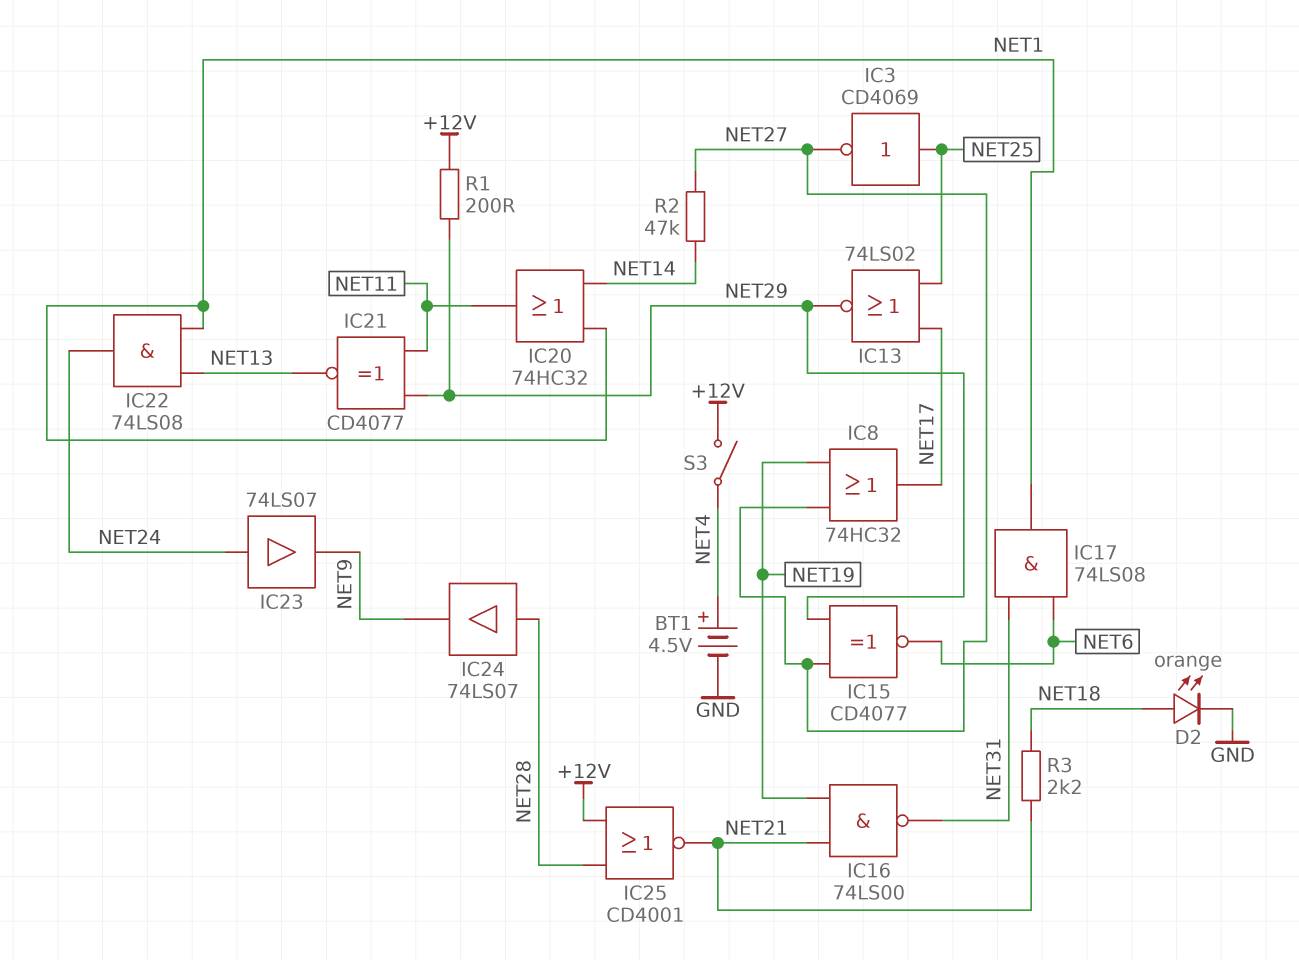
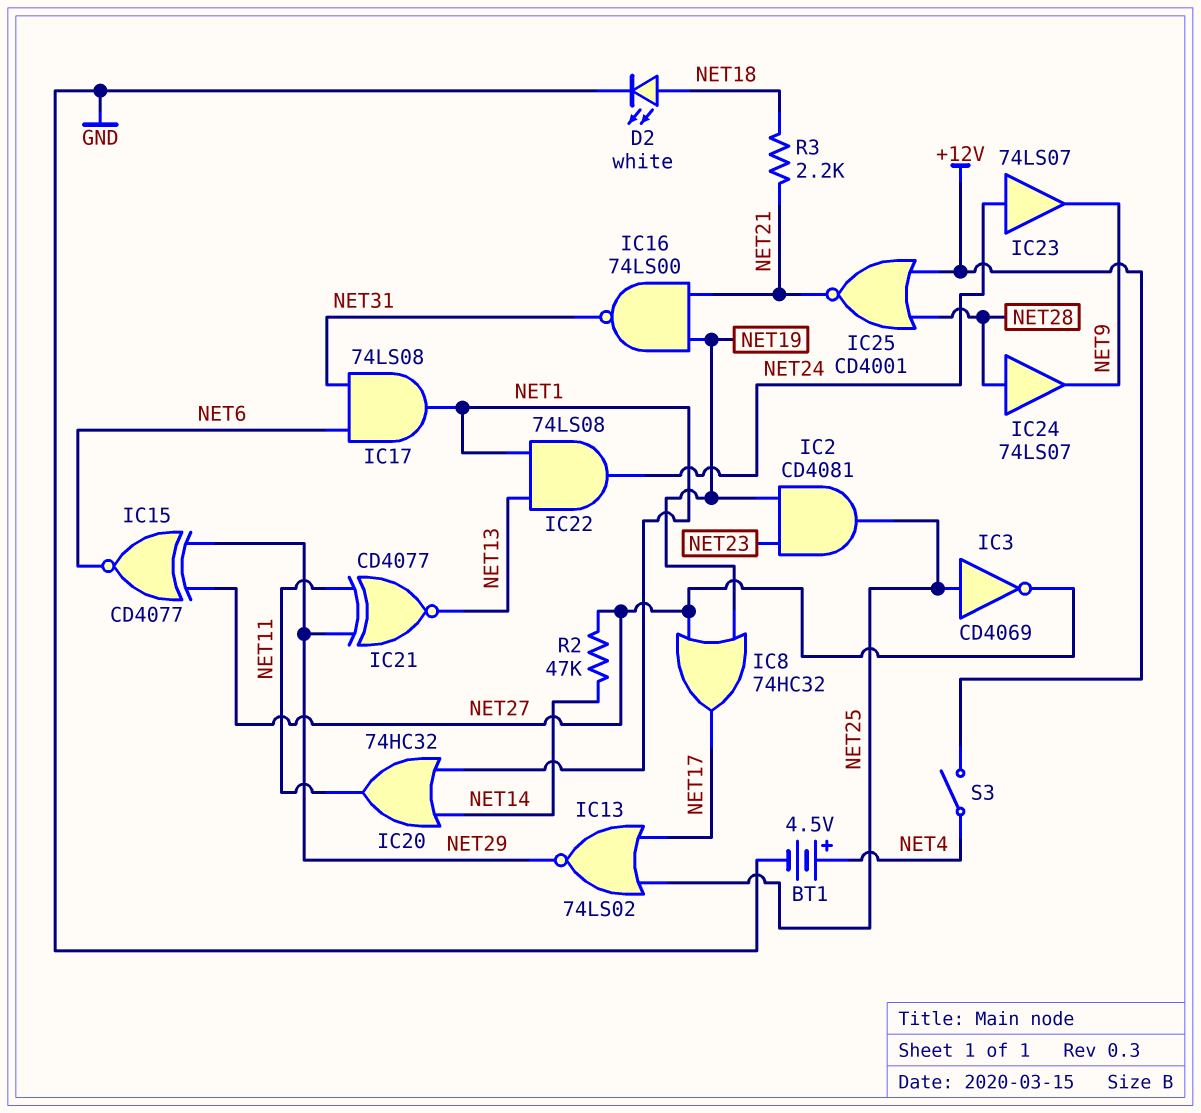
D2: LED orange (A NET18, K GND) -> LED white (A NET18, K GND)
IC2: none -> AND CD4081 (in NET19, in NET23, out NET25)
R1: 200 (+12V, NET29) -> none

